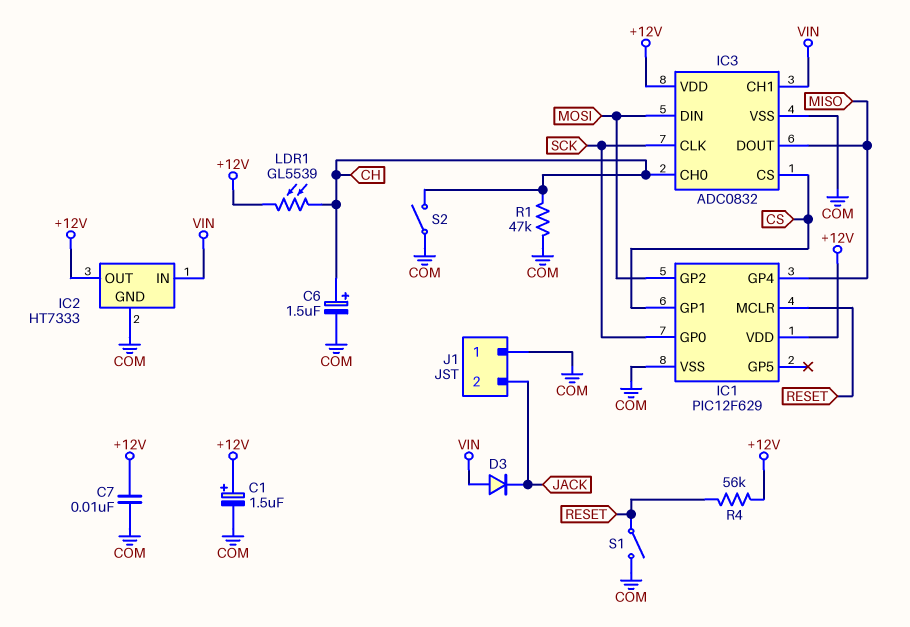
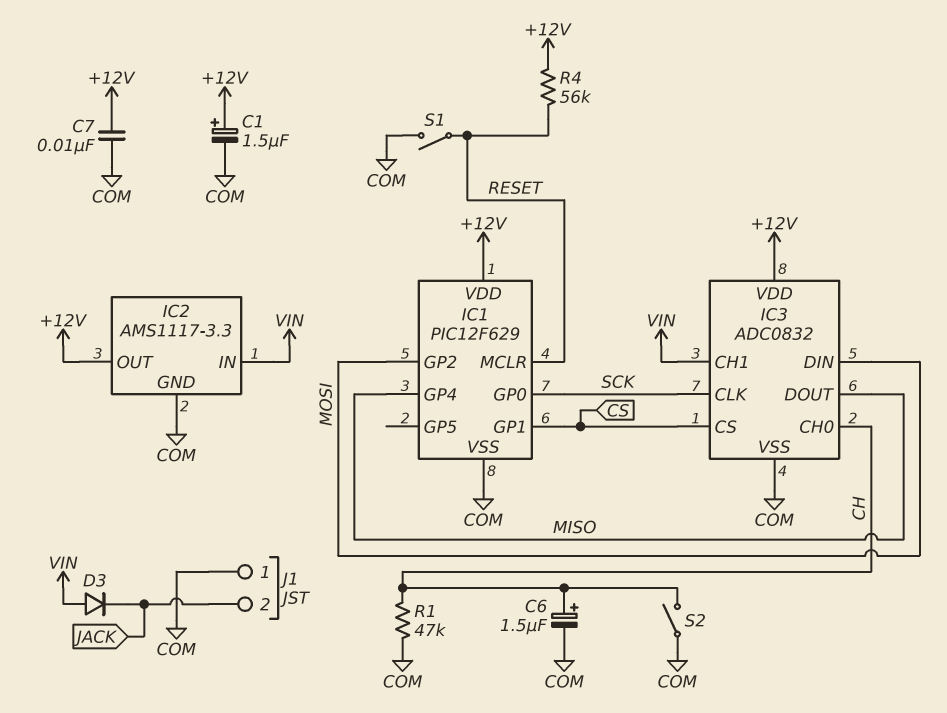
IC2: HT7333 -> AMS1117-3.3
LDR1: GL5539 (+12V, CH) -> none

